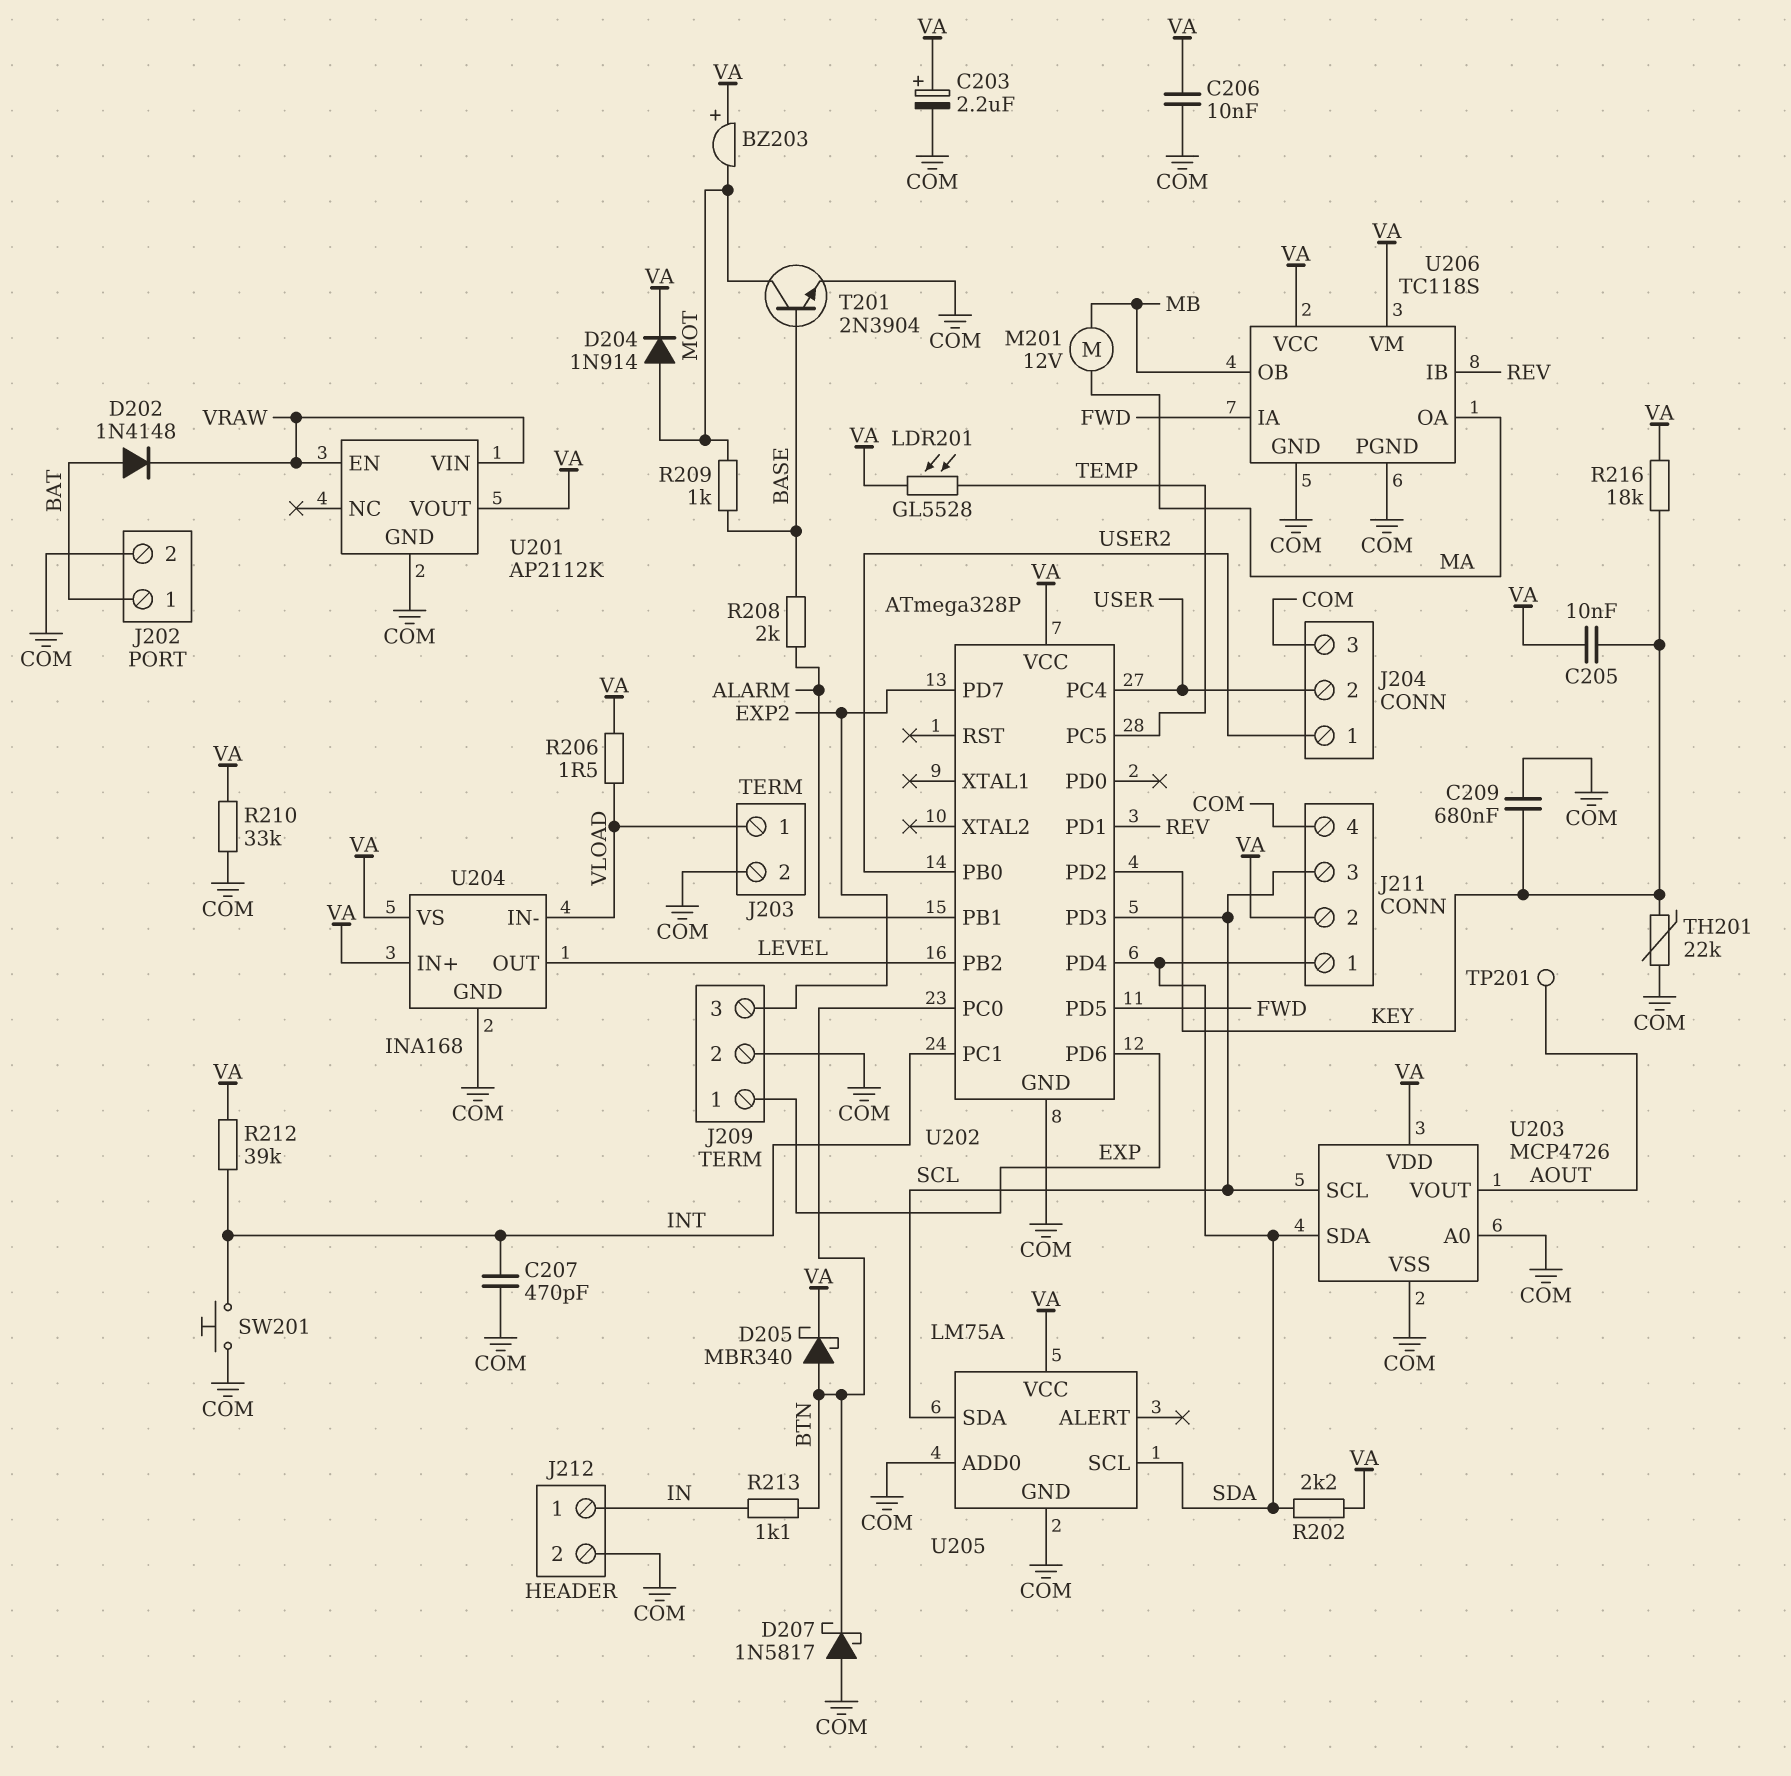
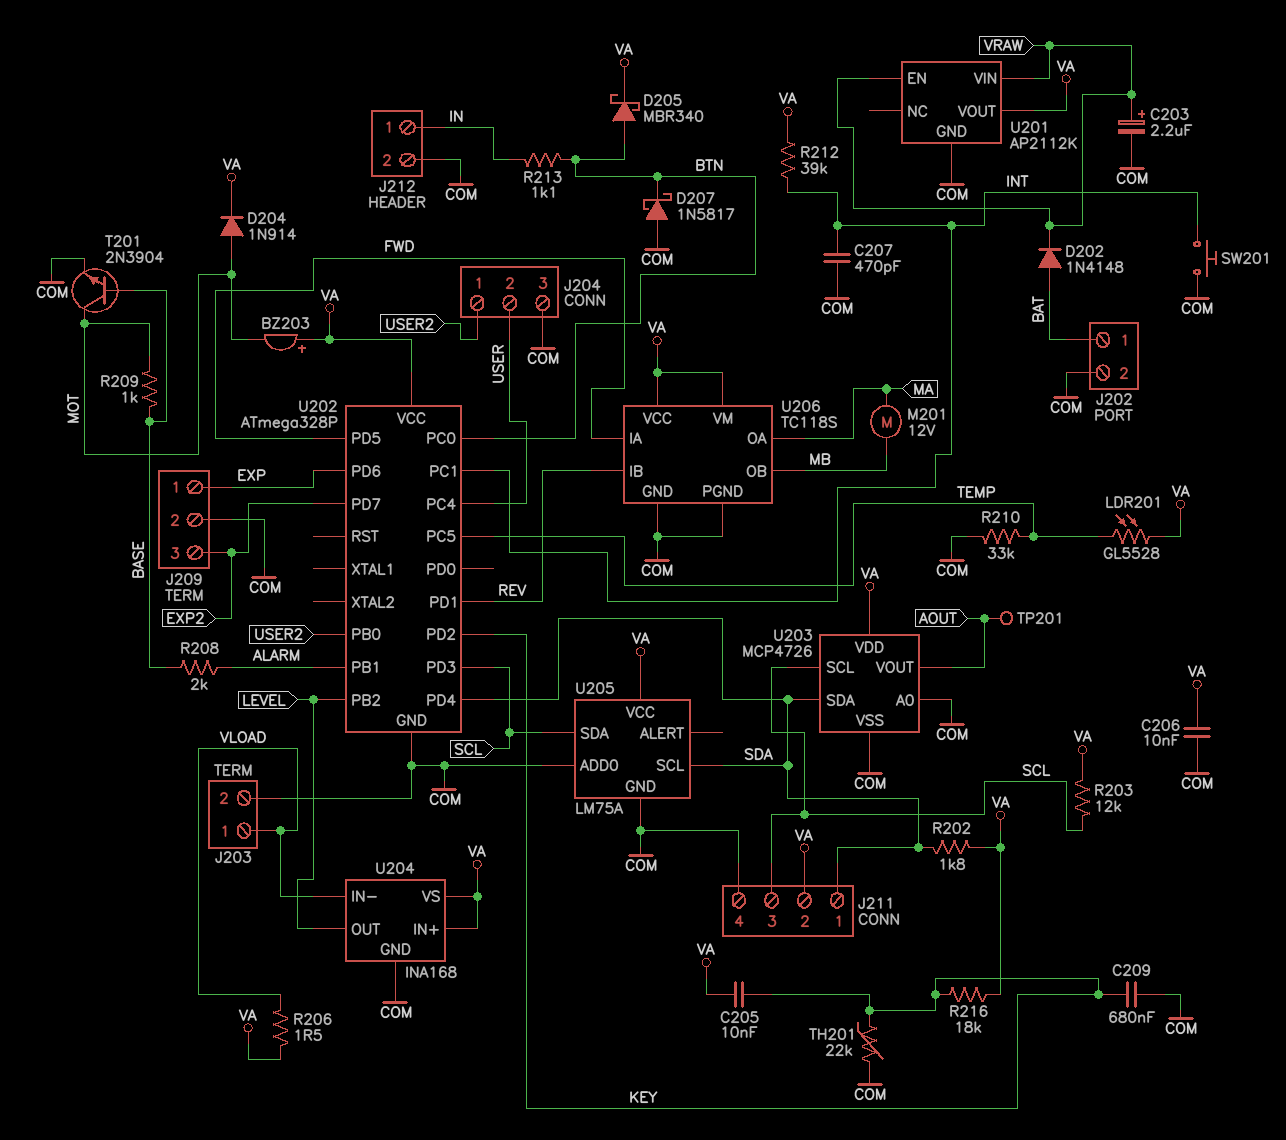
C203: 2.2uF (plus VA, minus COM) -> 2.2uF (plus VRAW, minus COM)
R202: 2.2k (SDA, VA) -> 1.8k (SDA, VA)
R203: none -> 12k (SCL, VA)
R210: 33k (COM, VA) -> 33k (COM, TEMP)

